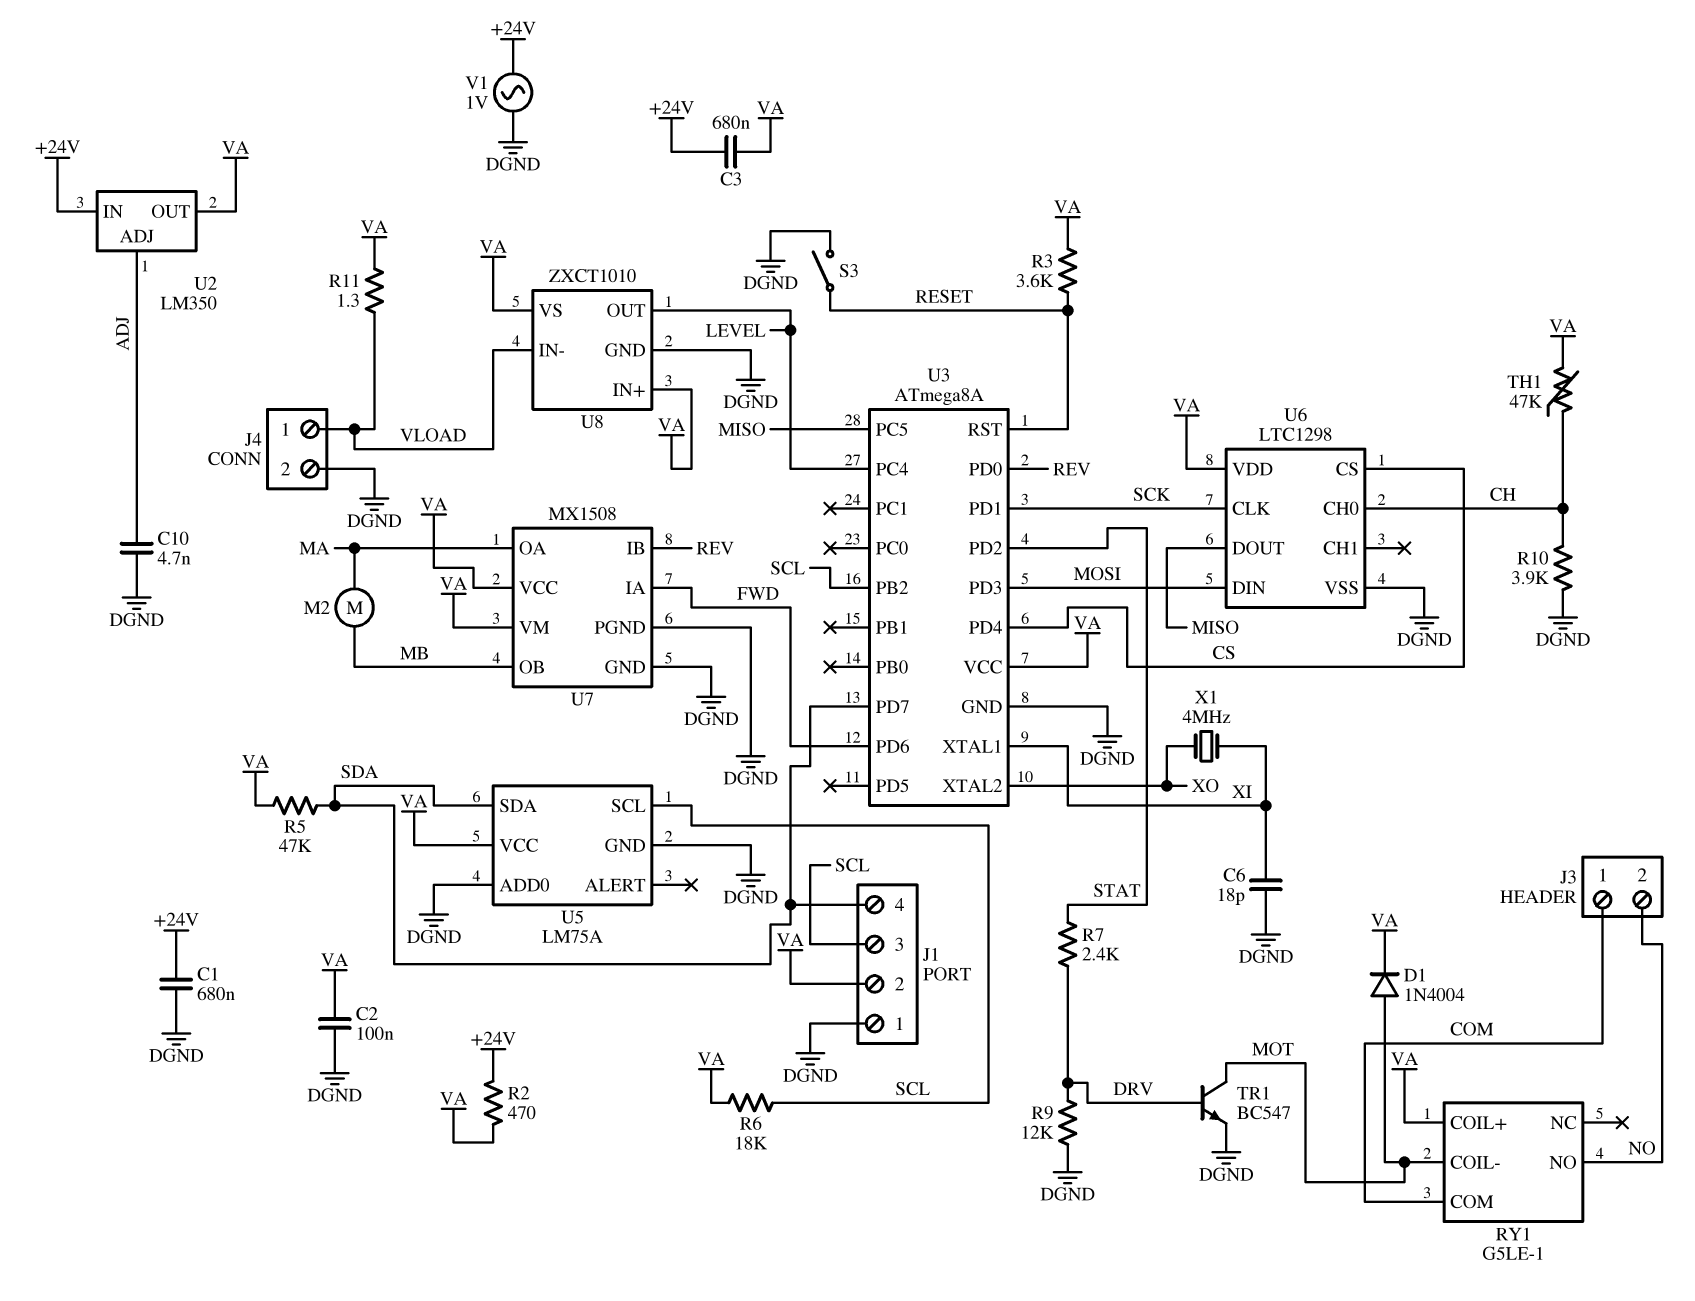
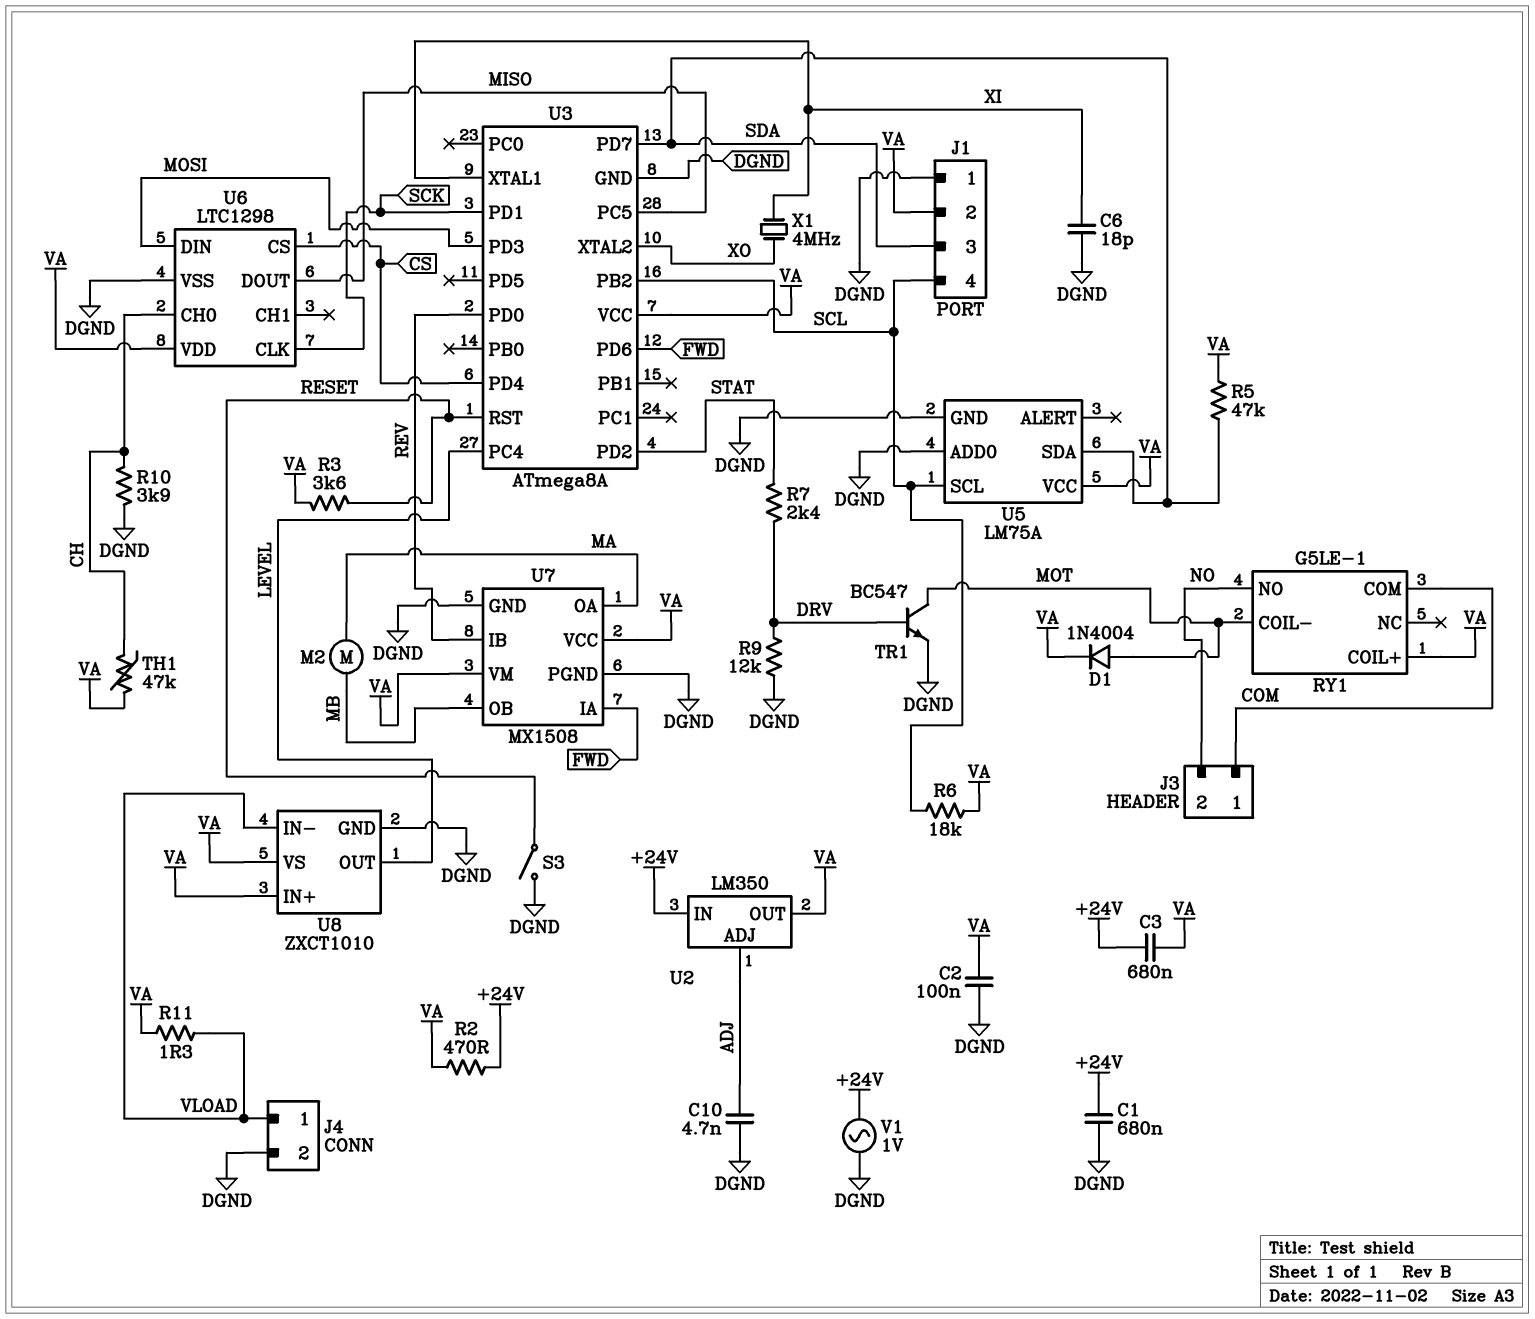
J1 pin 3: SCL -> SDA
J1 pin 4: SDA -> SCL

